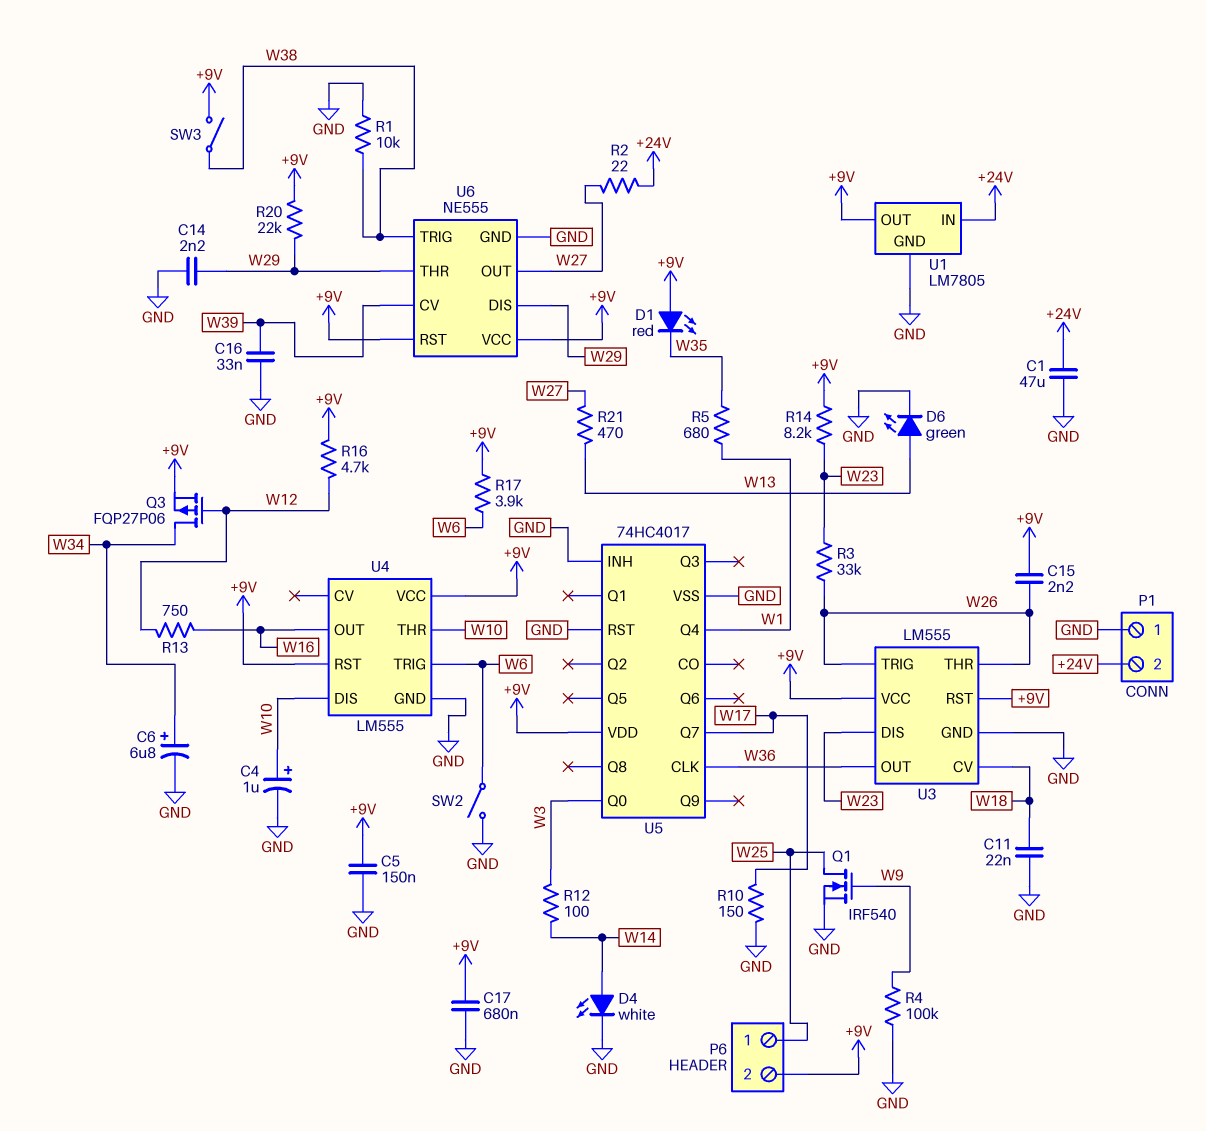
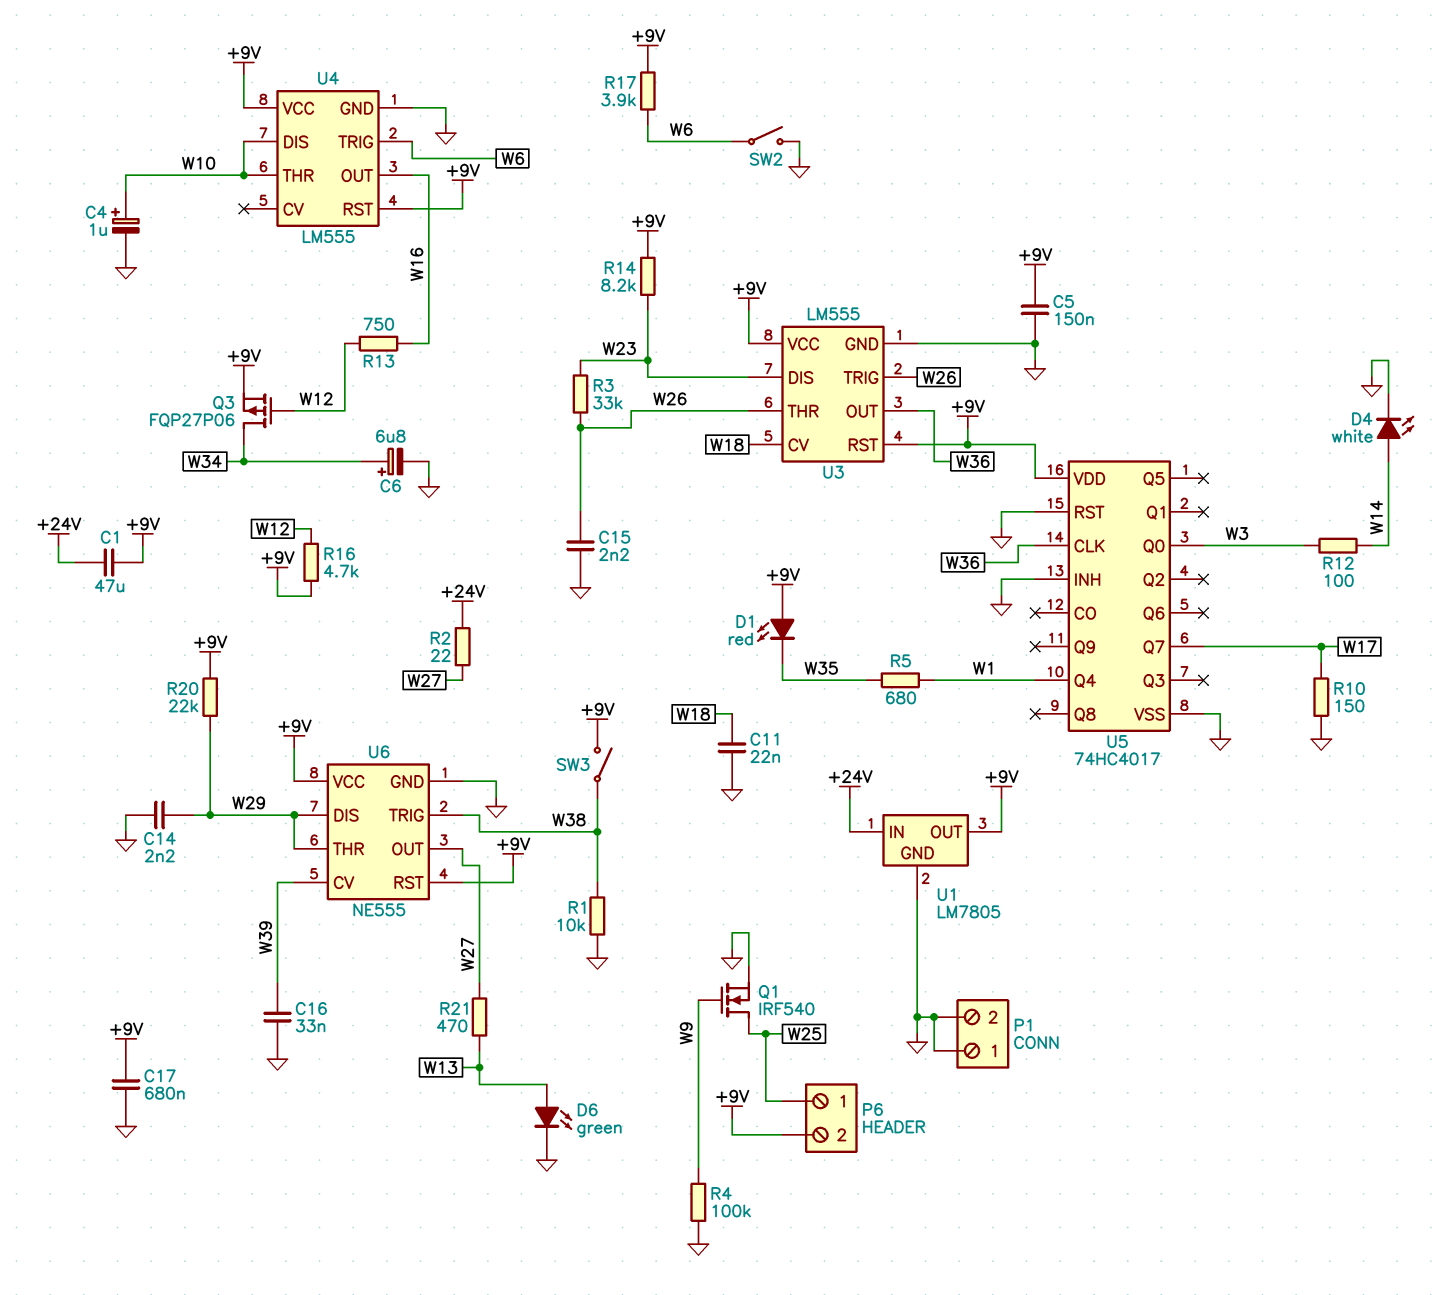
C1: 47uF (+24V, GND) -> 47uF (+9V, +24V)
C15: 2.2nF (+9V, W26) -> 2.2nF (GND, W26)
P1 pin 2: +24V -> GND

